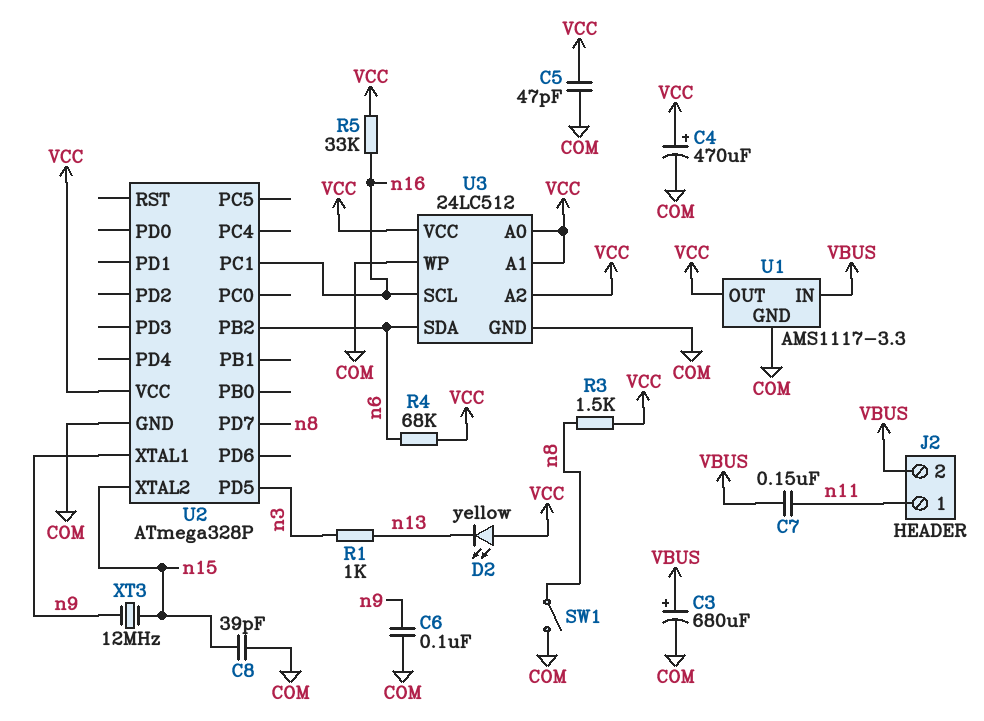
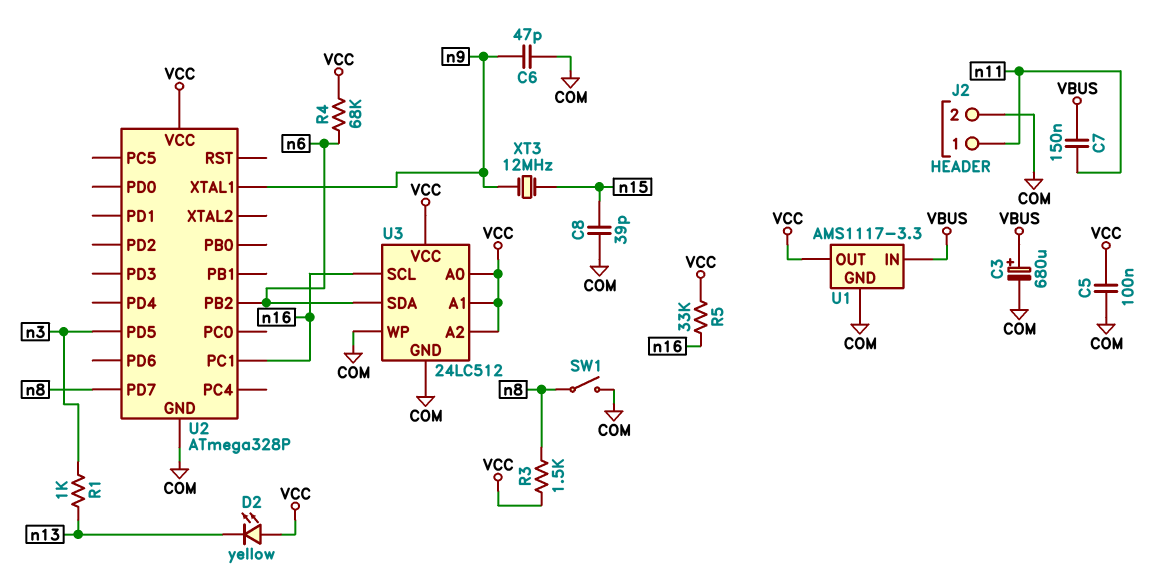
C4: 470uF (plus VCC, minus COM) -> none
C5: 47pF (COM, VCC) -> 100nF (COM, VCC)
C6: 100nF (COM, n9) -> 47pF (COM, n9)
J2 pin 2: VBUS -> COM
U2 pin XTAL2: n15 -> none

